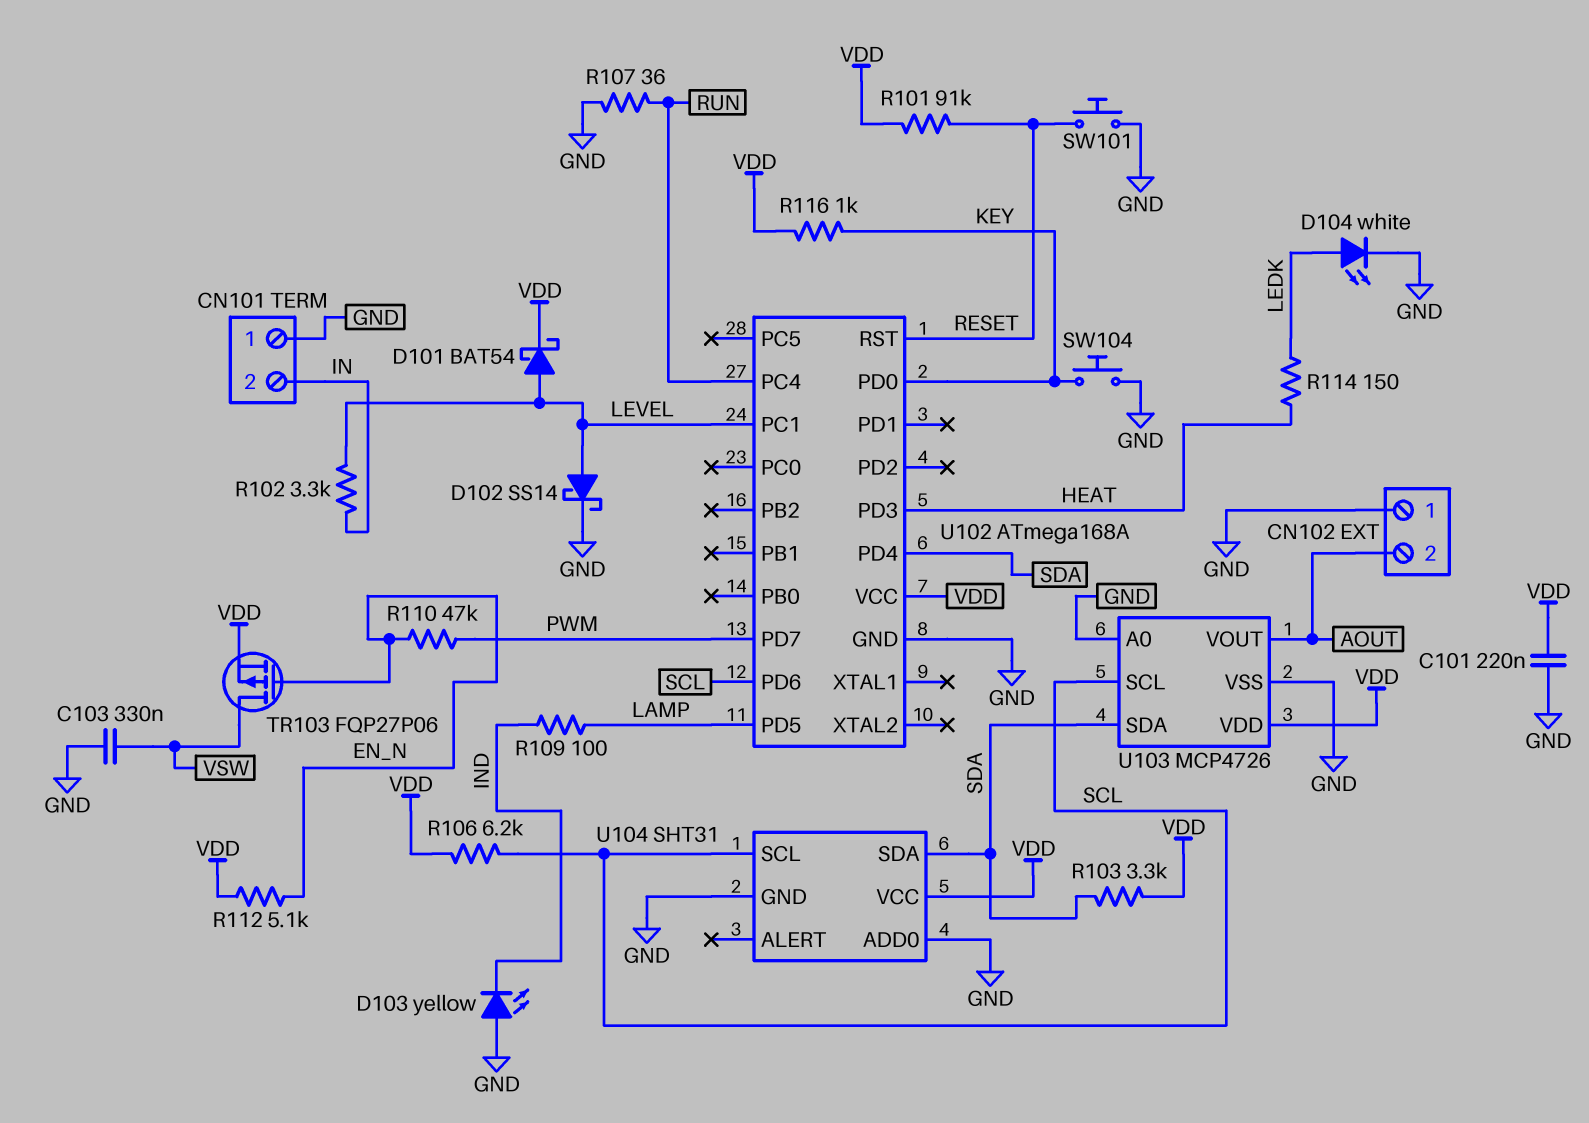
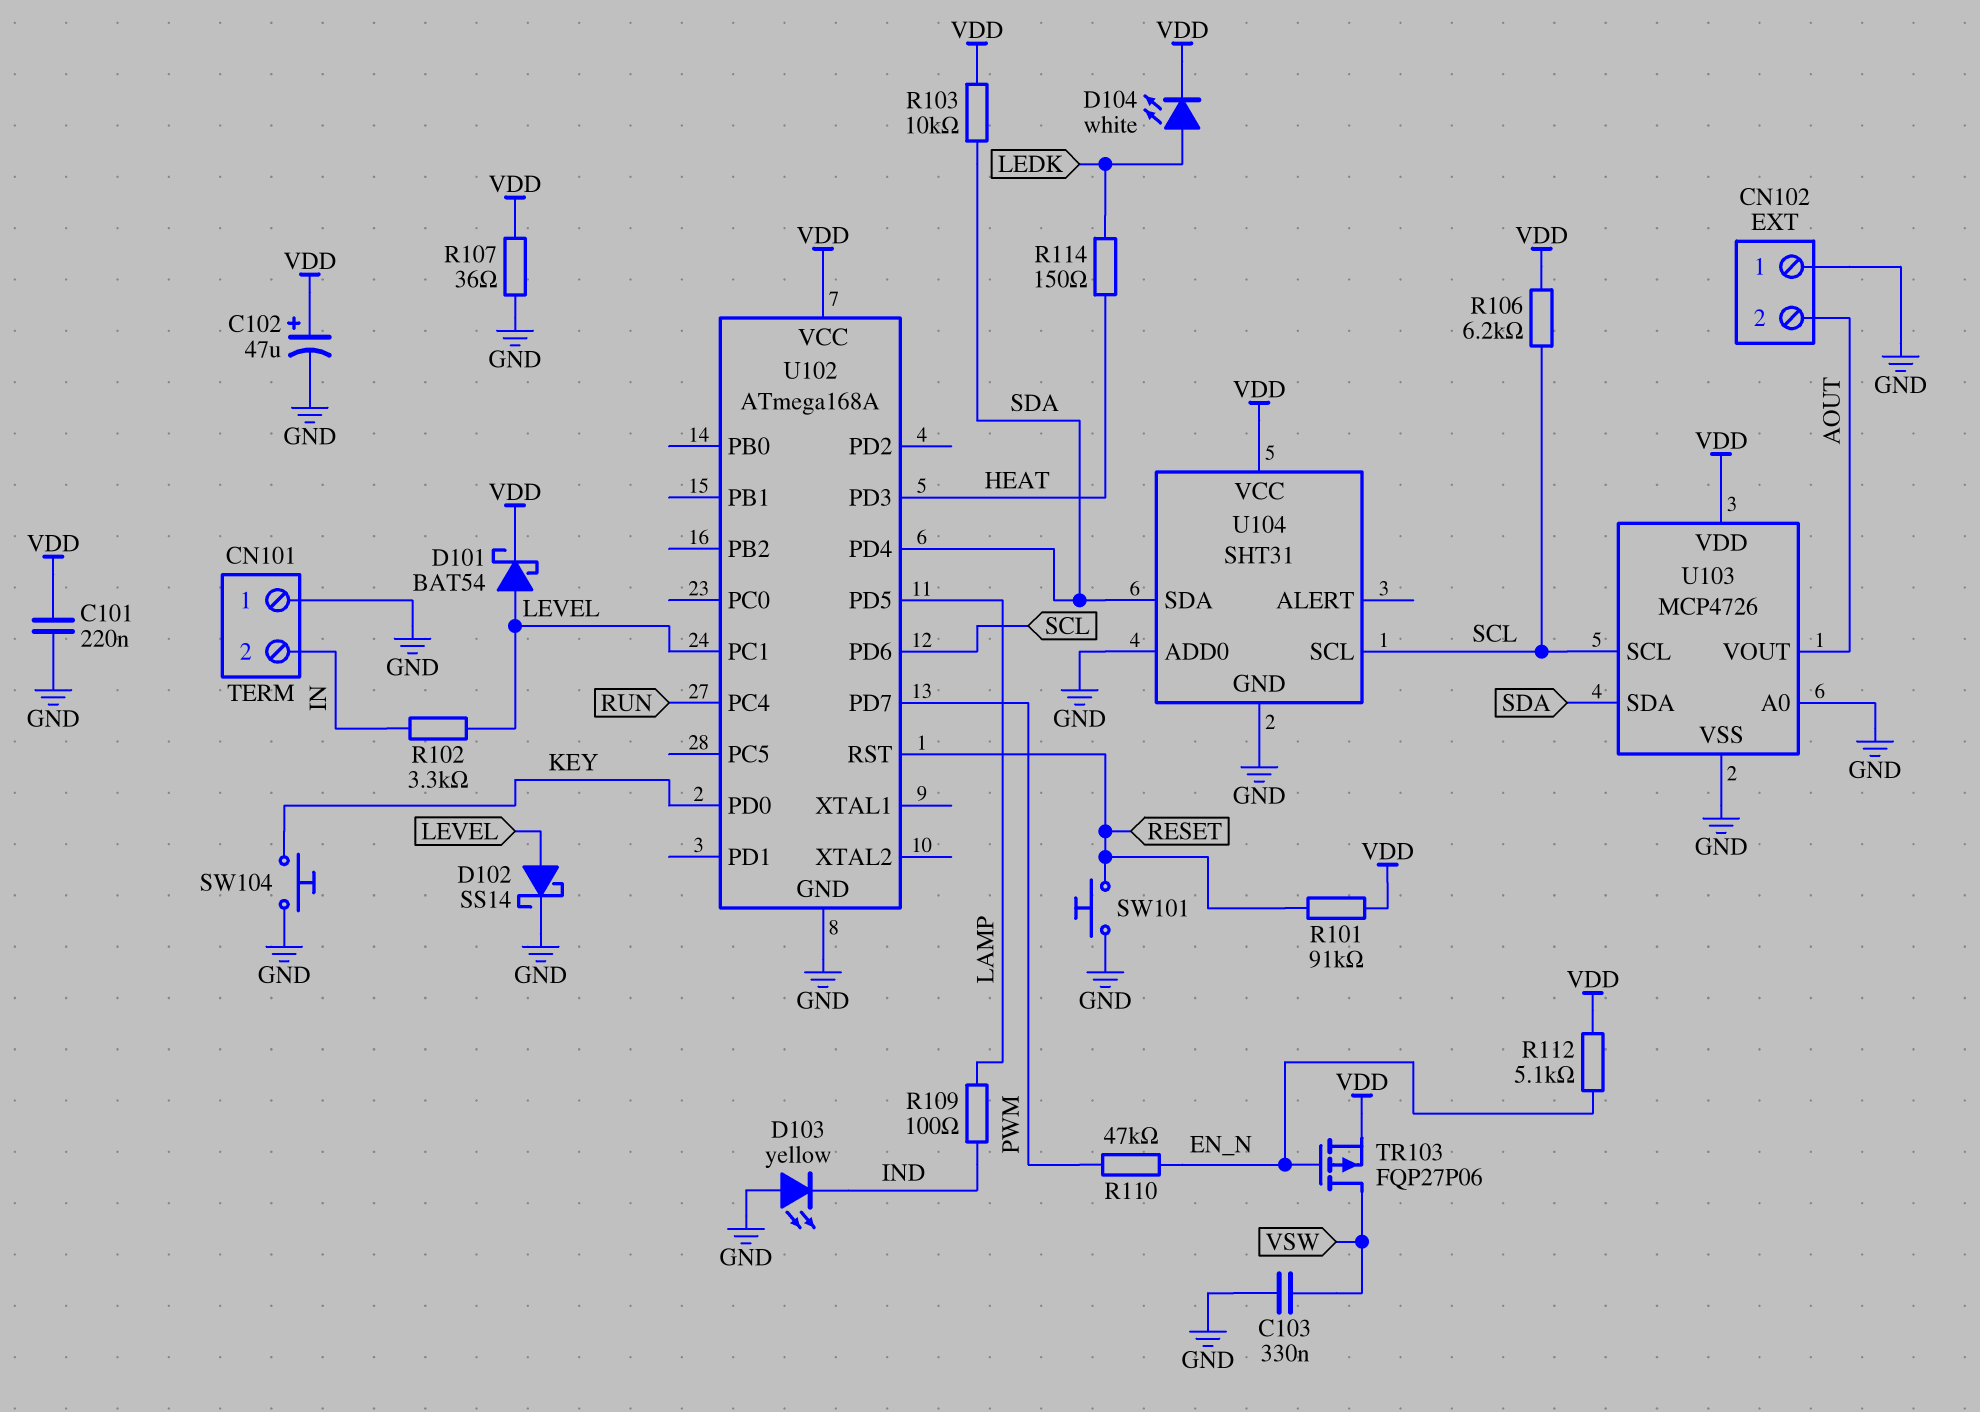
C102: none -> 47uF (plus VDD, minus GND)
D104: LED white (A LEDK, K GND) -> LED white (A LEDK, K VDD)
R103: 3.3k (SDA, VDD) -> 10k (SDA, VDD)
R107: 36 (GND, RUN) -> 36 (GND, VDD)
R116: 1k (KEY, VDD) -> none

